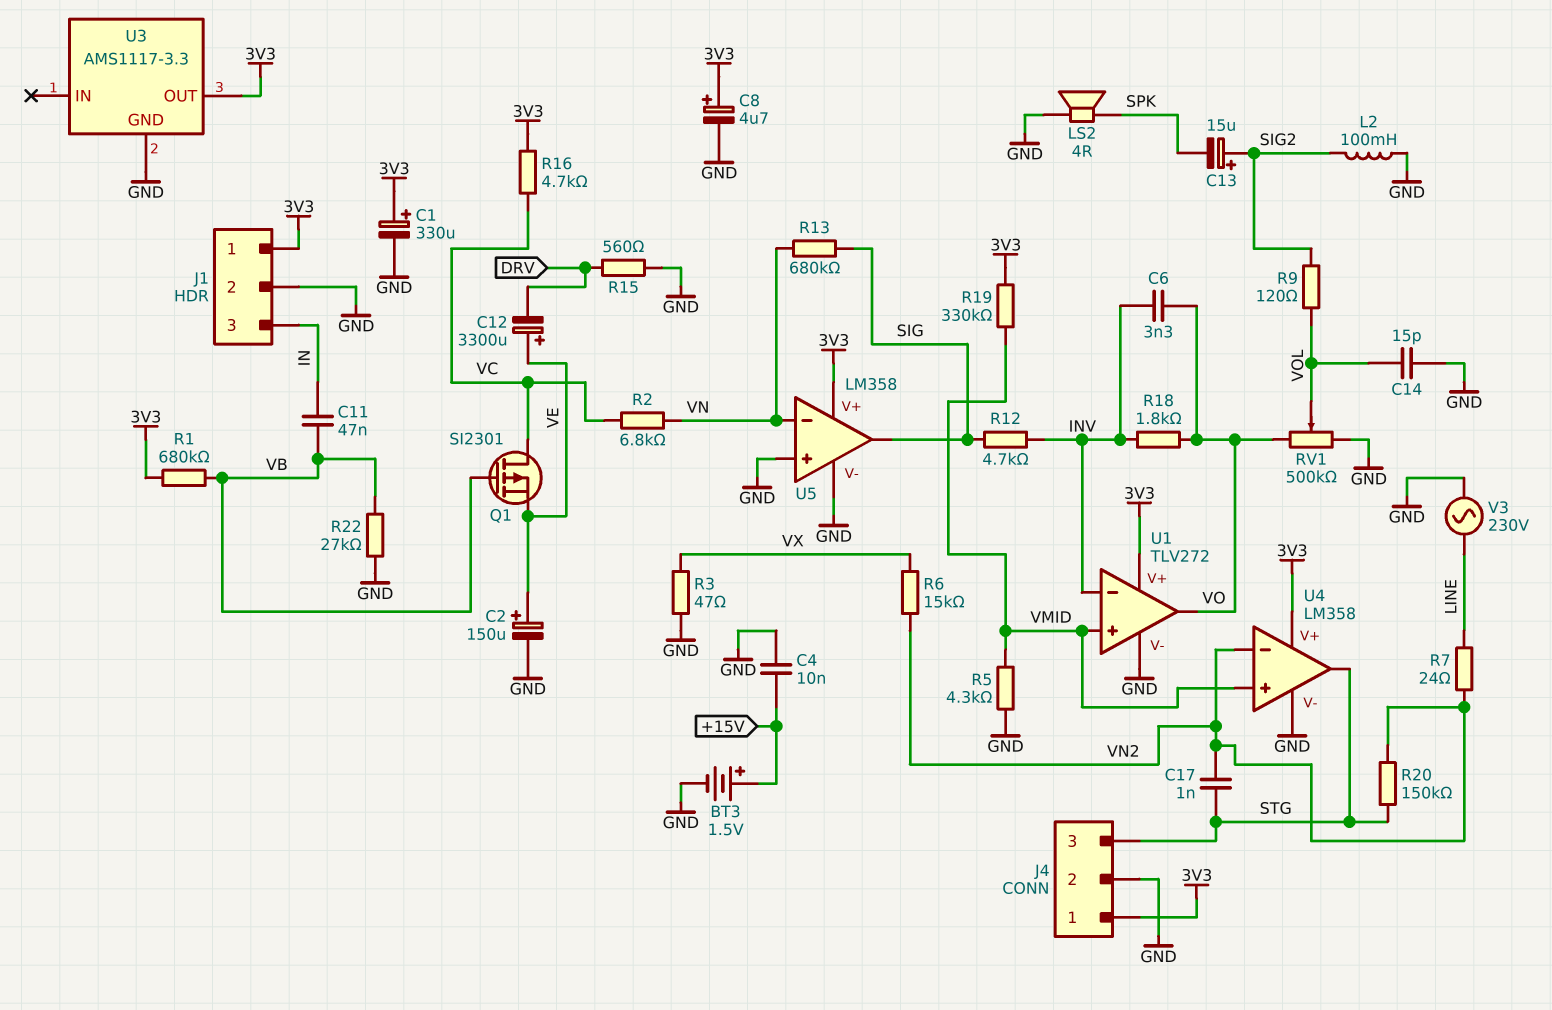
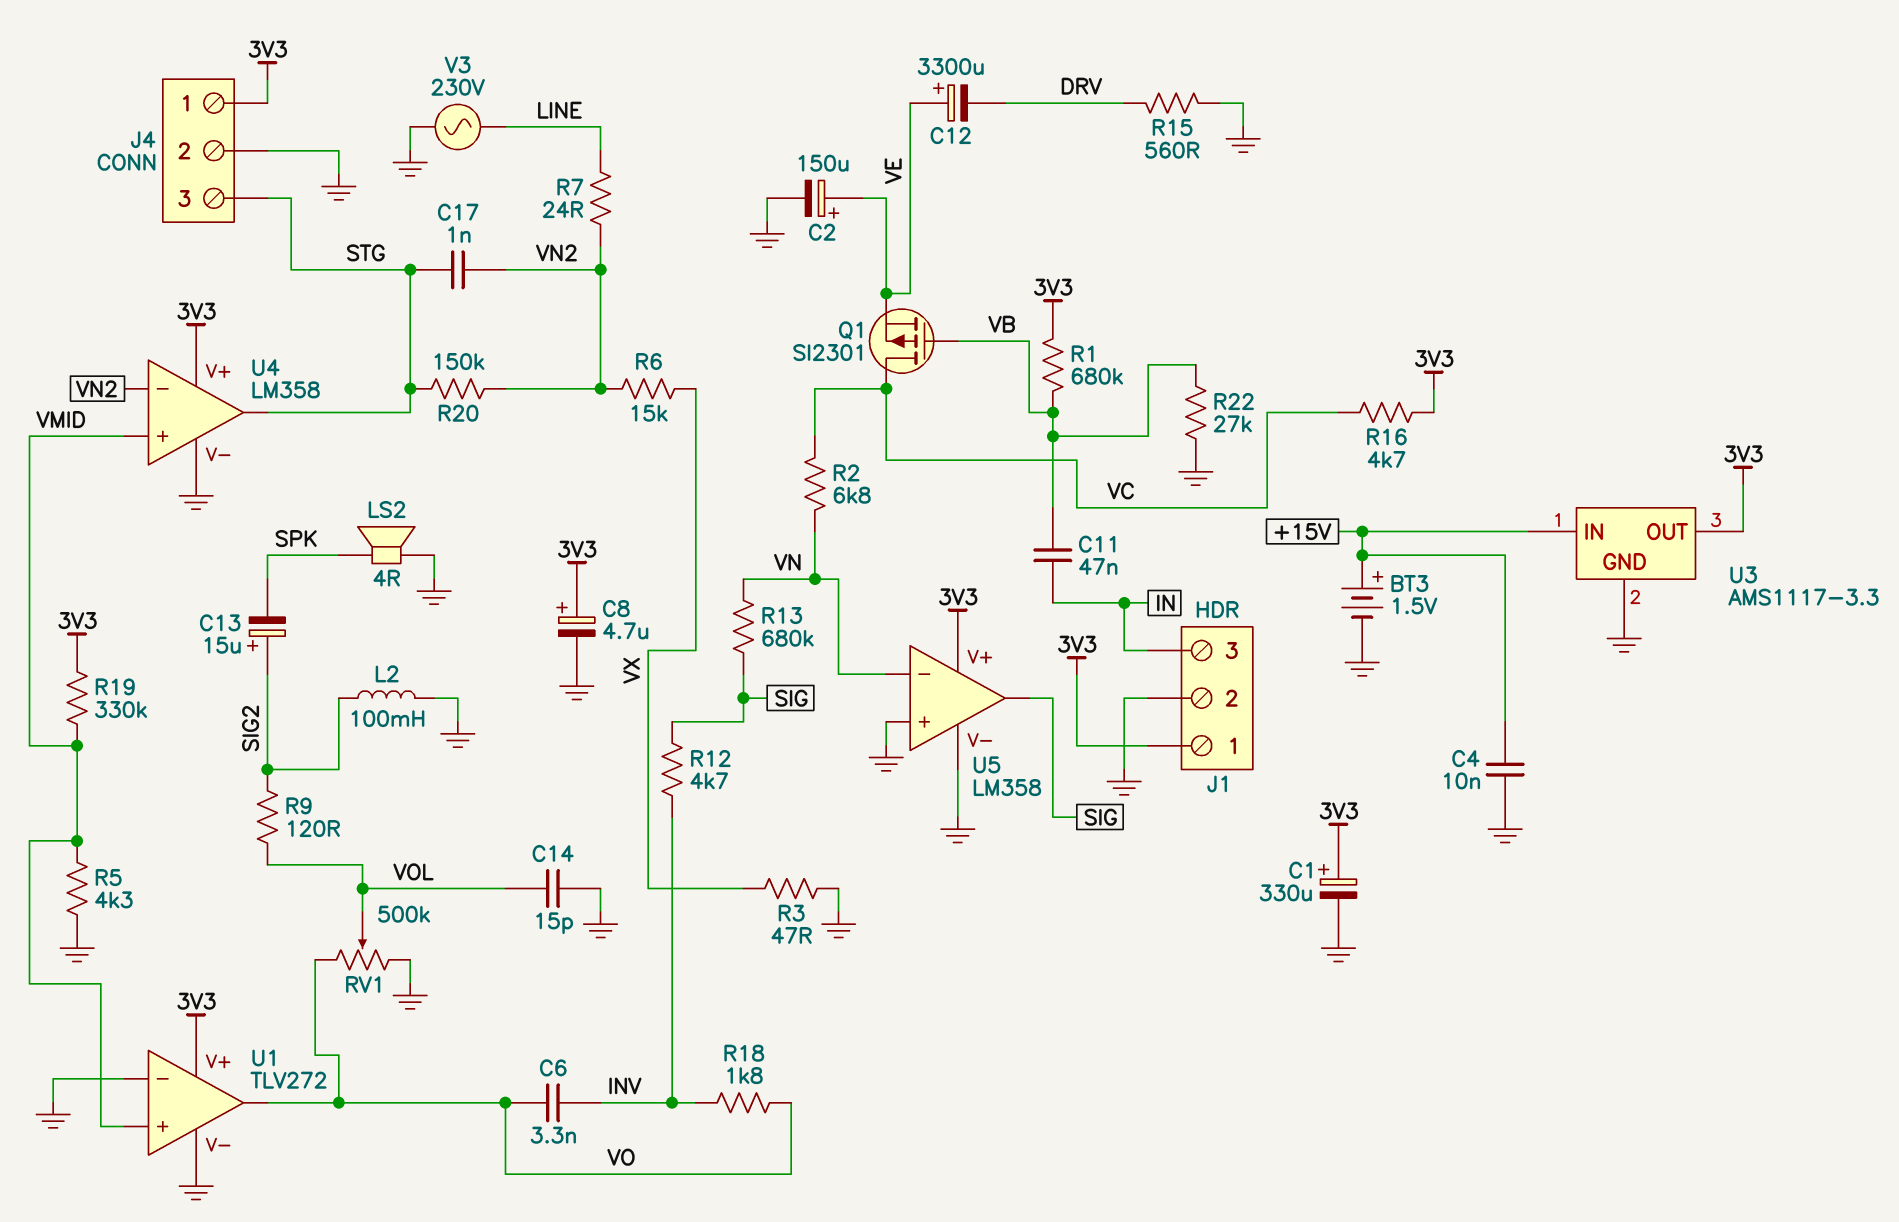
U1 pin in-: INV -> GND
U3 pin IN: none -> +15V

